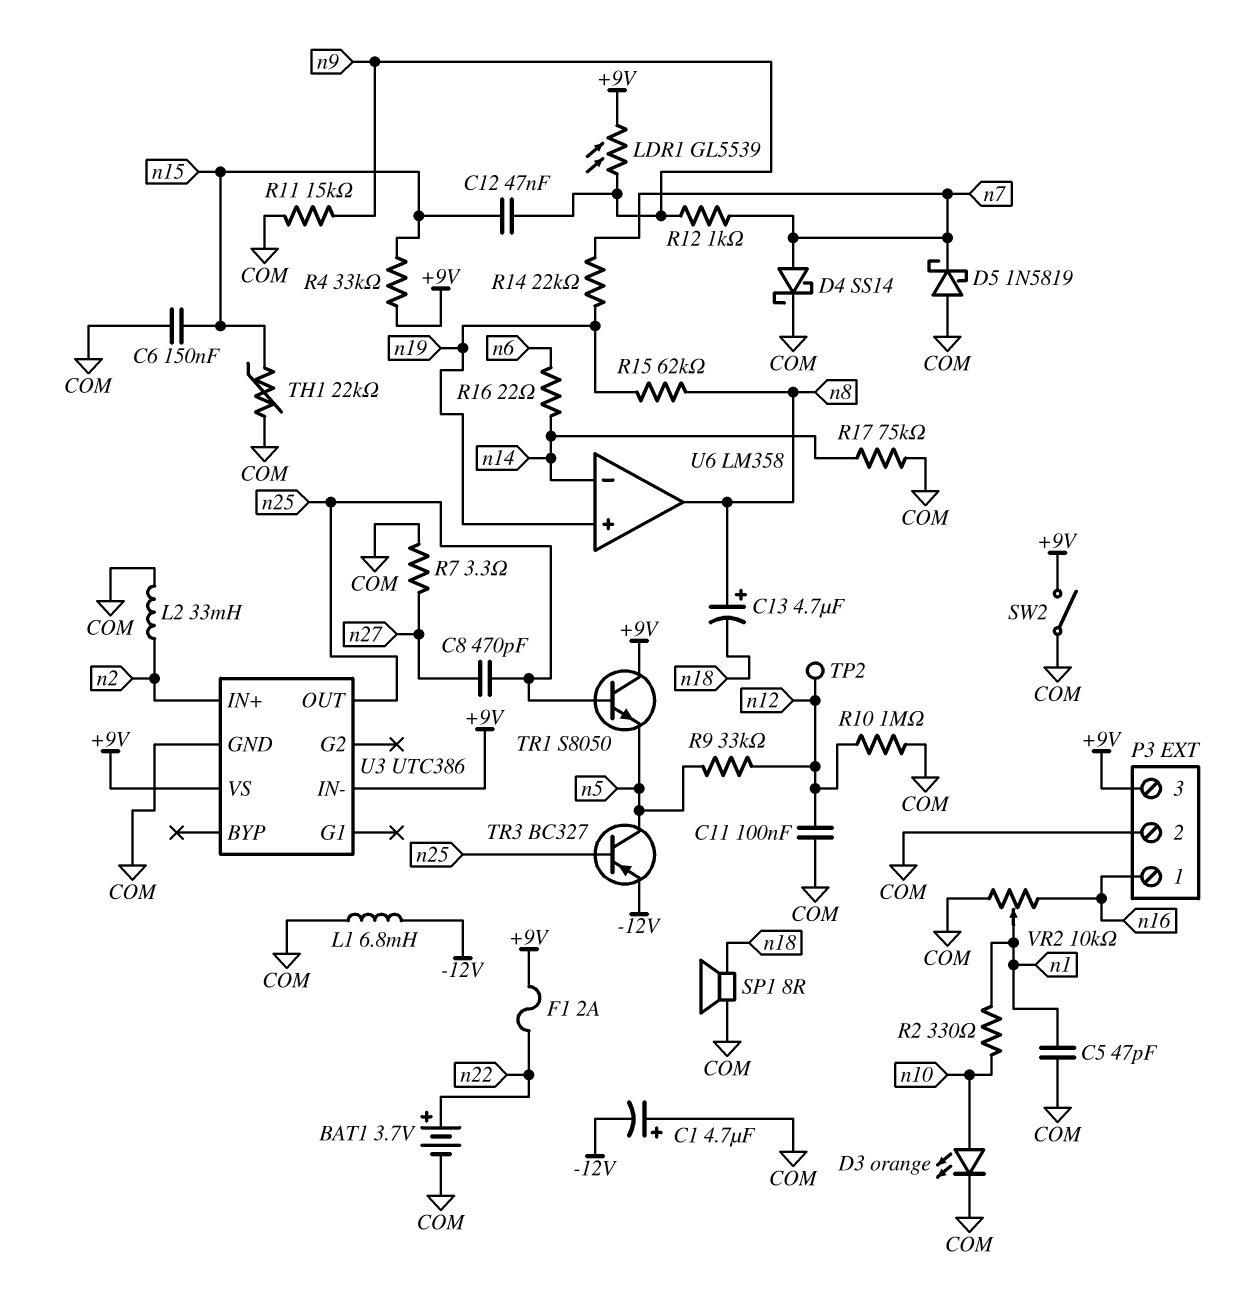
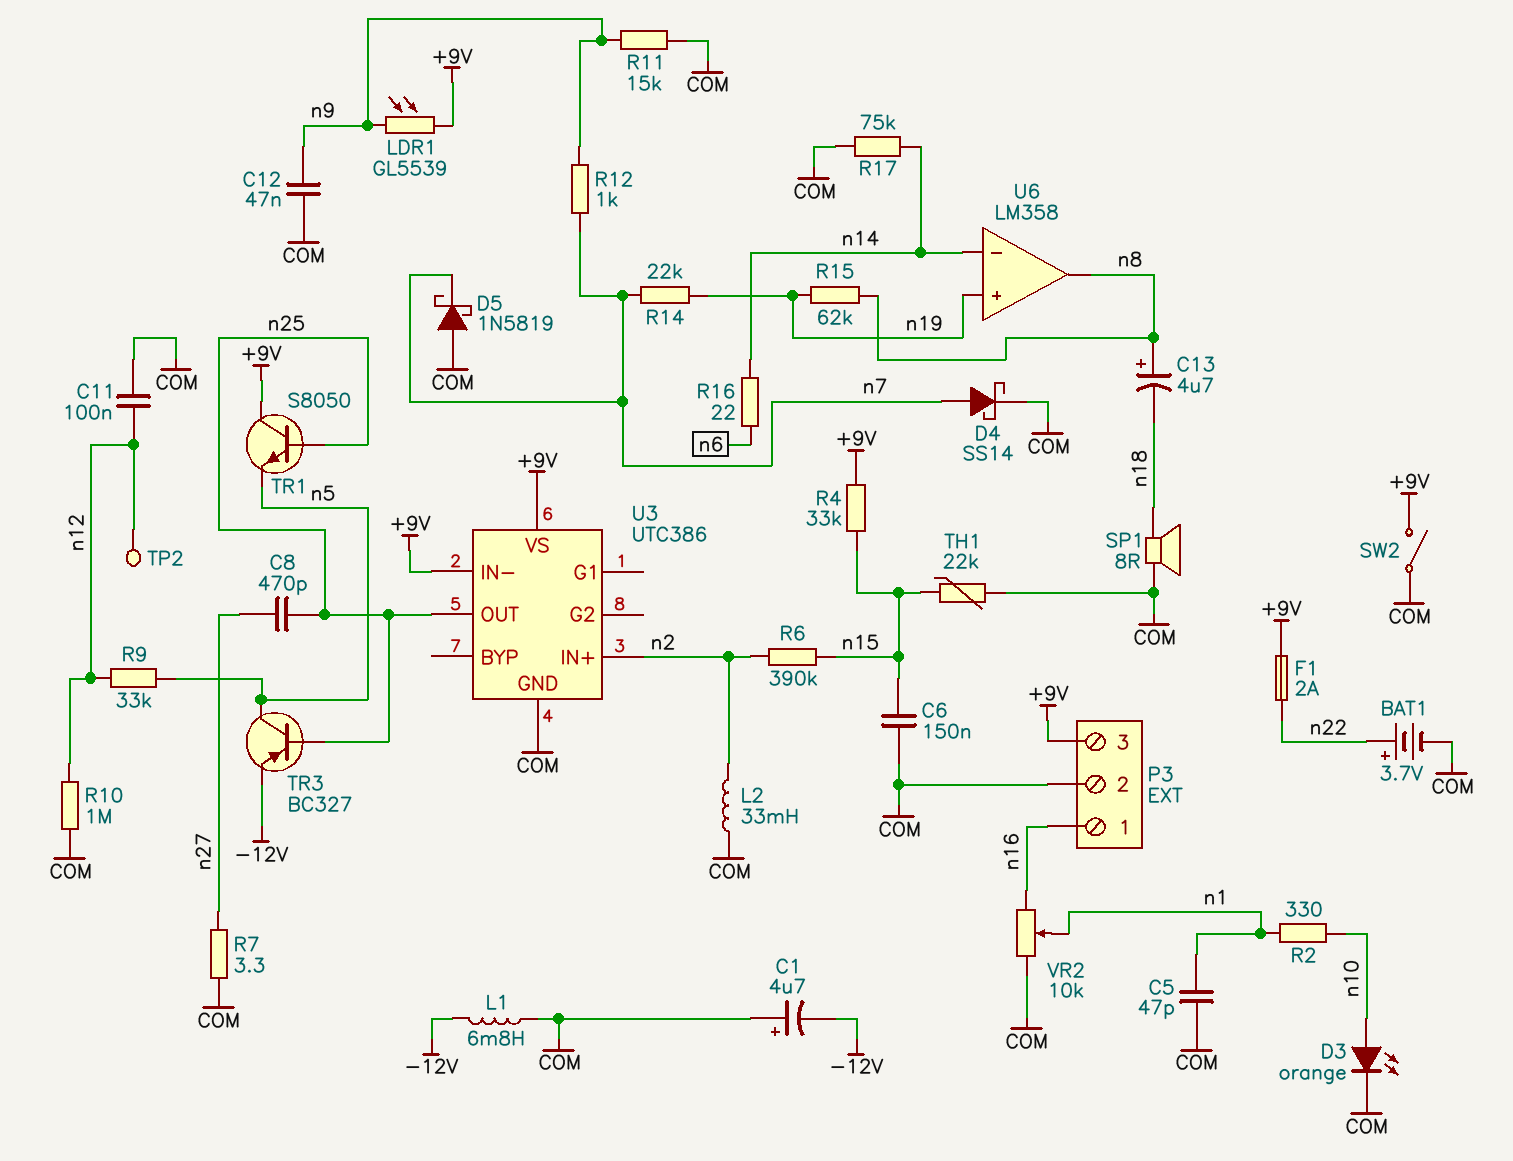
C12: 47nF (n9, n15) -> 47nF (COM, n9)
R6: none -> 390k (n2, n15)

